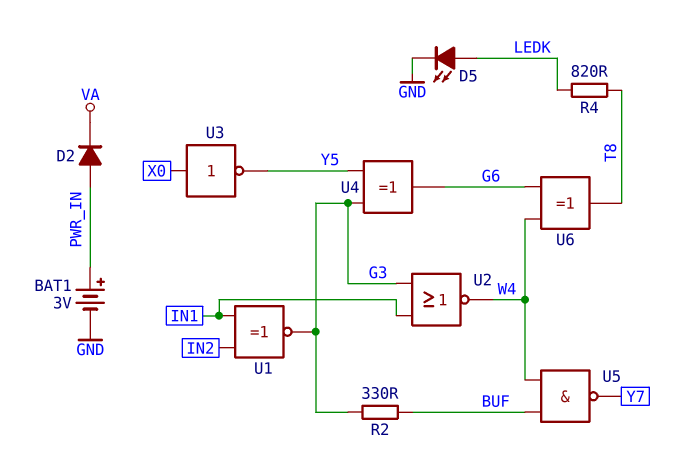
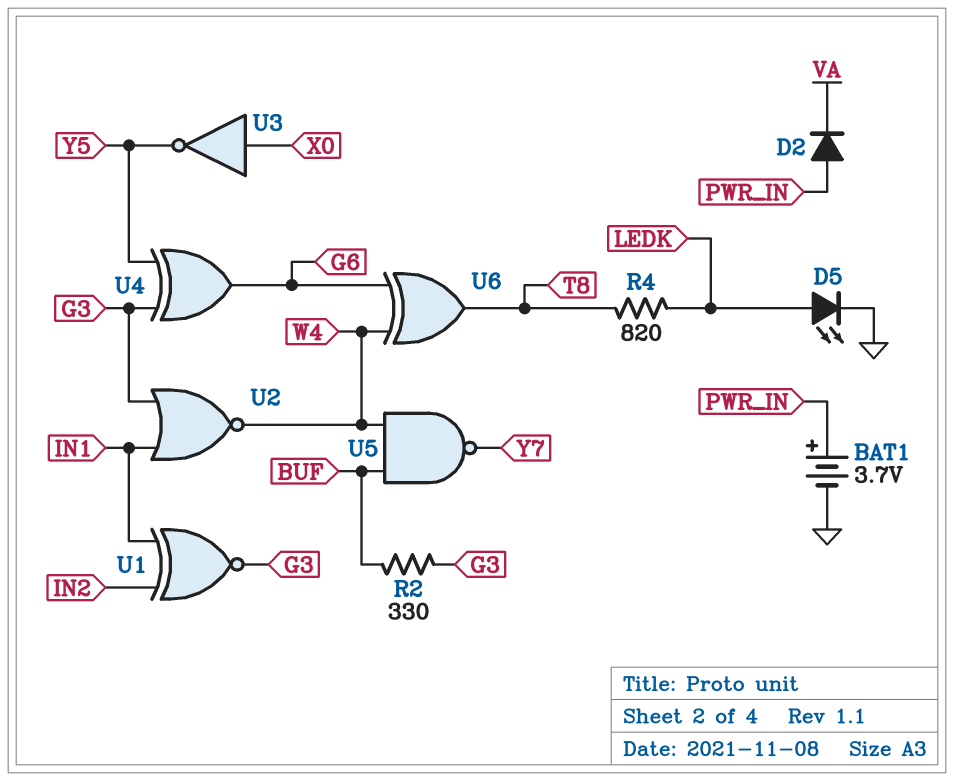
BAT1: 3V (plus PWR_IN, minus GND) -> 3.7V (plus PWR_IN, minus GND)

